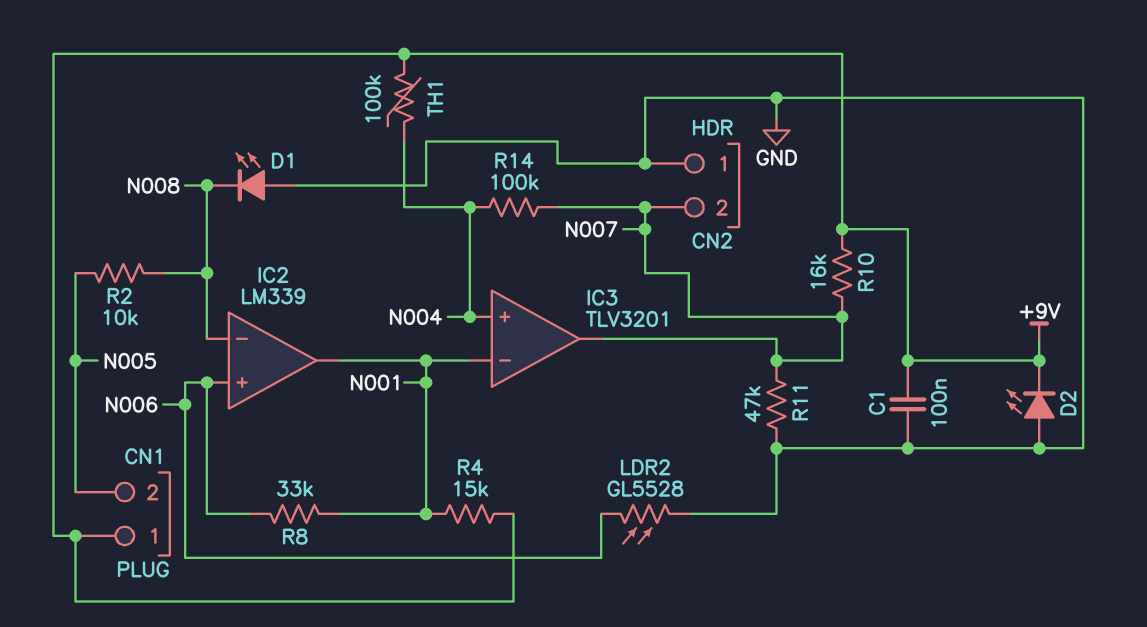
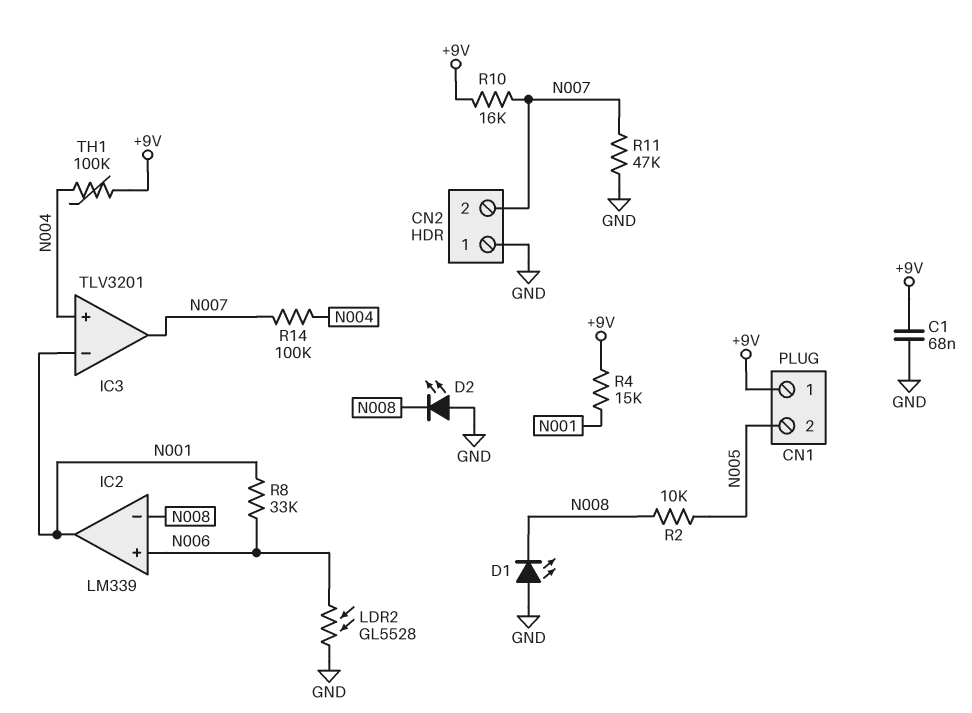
C1: 100nF (+9V, GND) -> 68nF (+9V, GND)
D2: LED (A GND, K +9V) -> LED (A GND, K N008)

